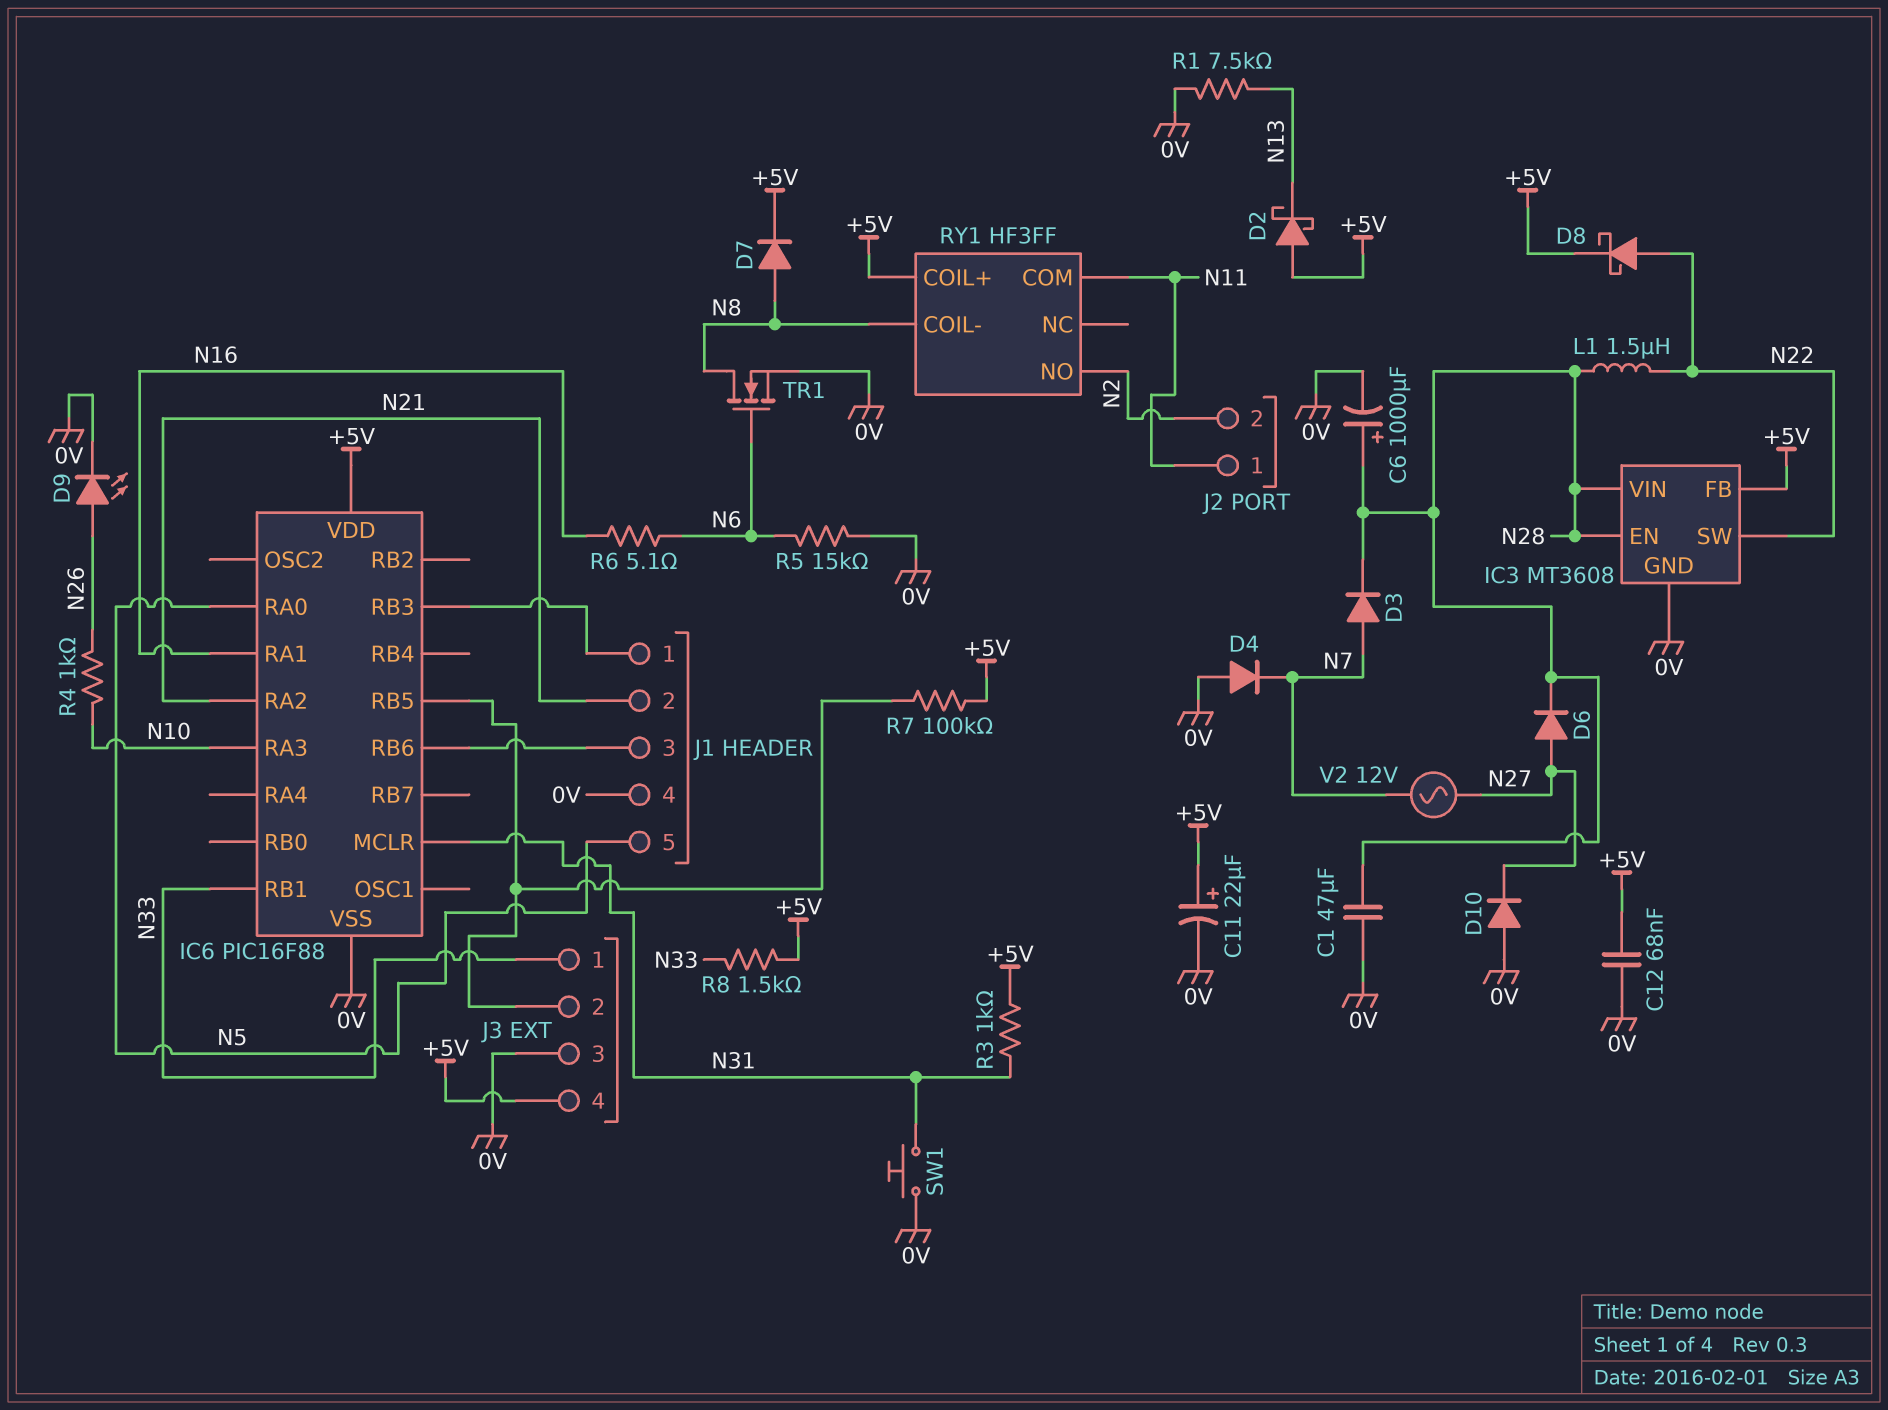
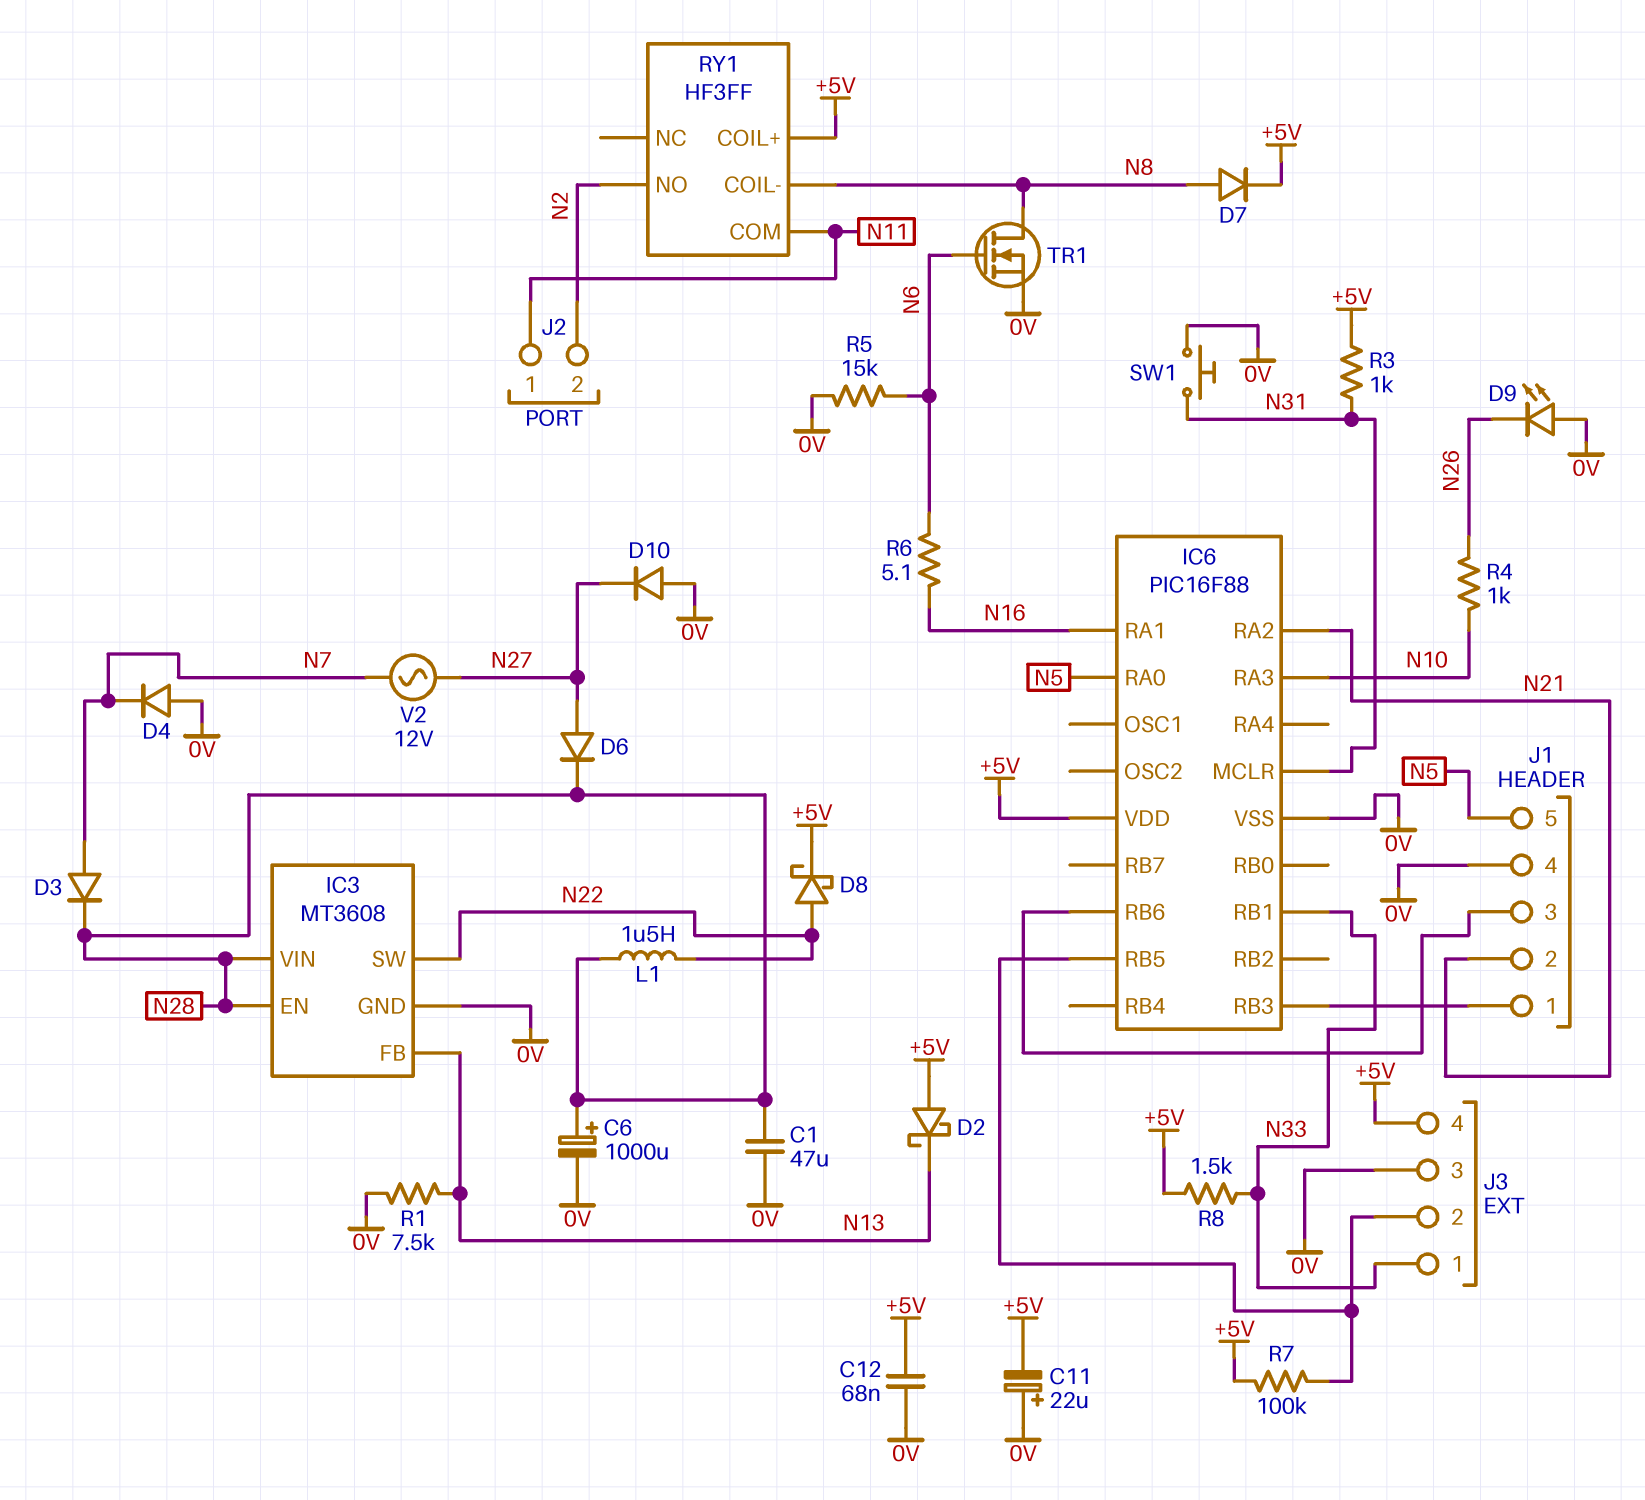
C11: 22uF (plus +5V, minus 0V) -> 22uF (plus 0V, minus +5V)
D9: LED (A N26, K 0V) -> LED (A 0V, K N26)
IC3 pin FB: +5V -> N13

